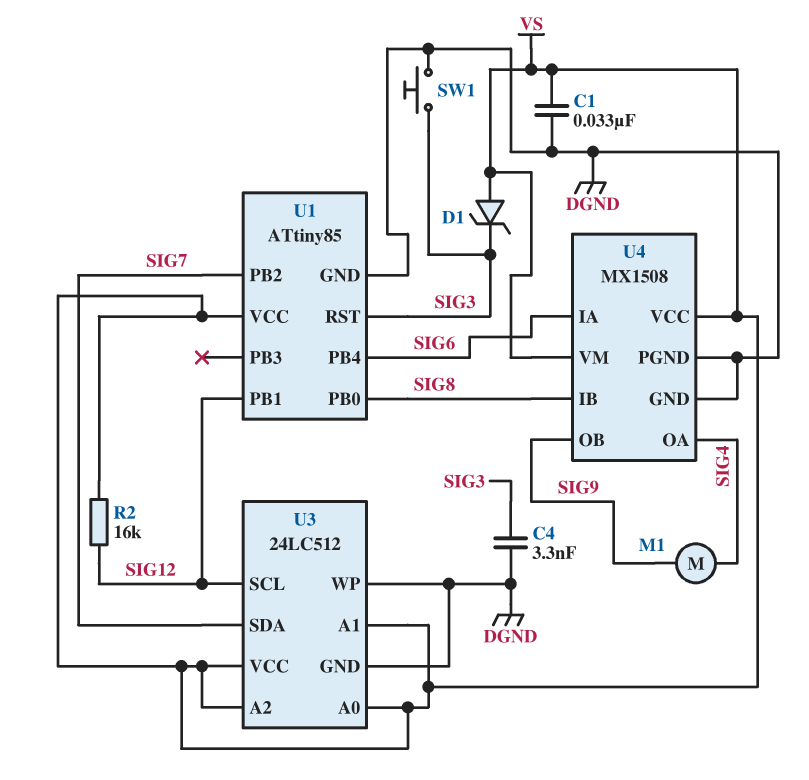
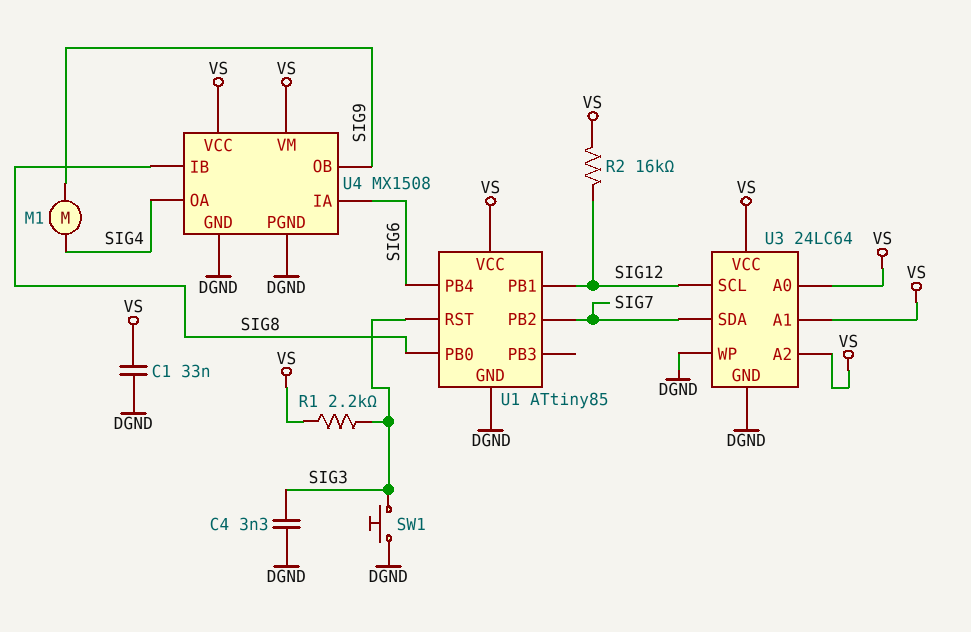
D1: zener (A VS, K SIG3) -> none
R1: none -> 2.2k (SIG3, VS)
U3: 24LC512 -> 24LC64

